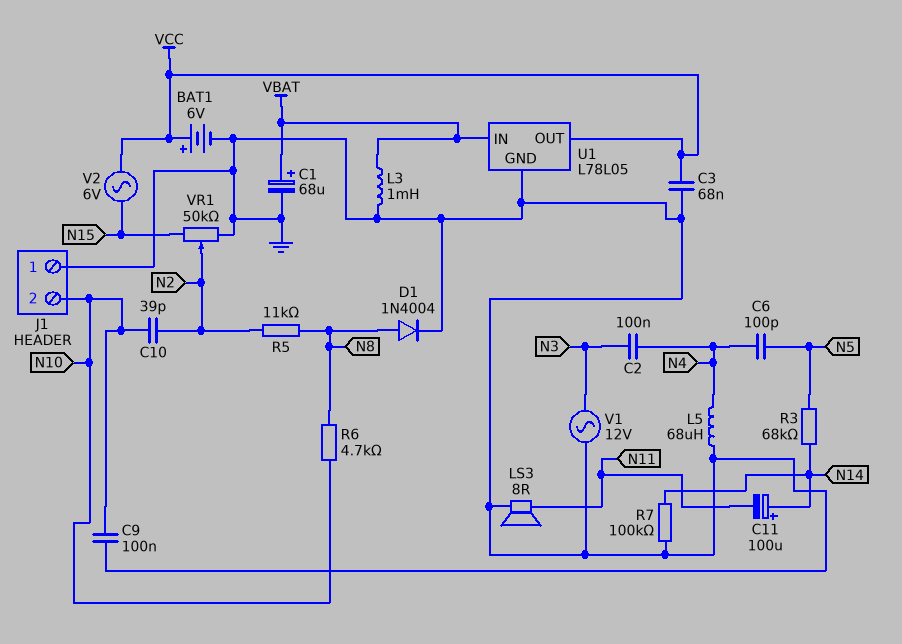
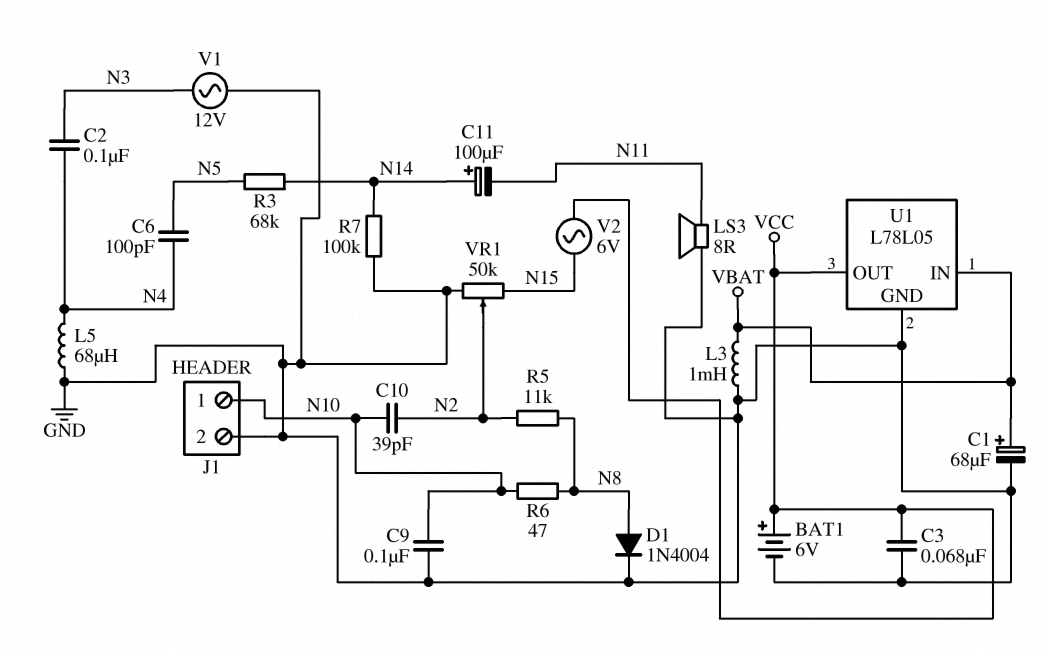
J1 pin 1: GND -> N10
J1 pin 2: N10 -> GND
R6: 4.7k (N8, N10) -> 47 (N8, N10)

